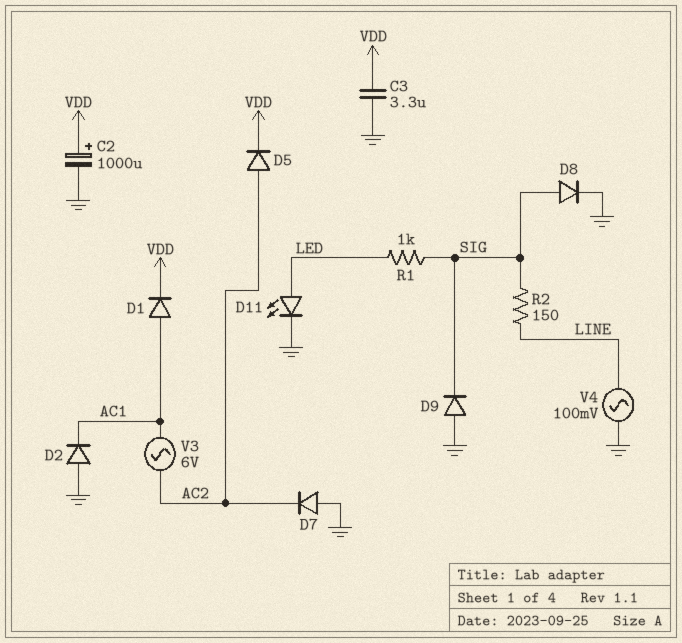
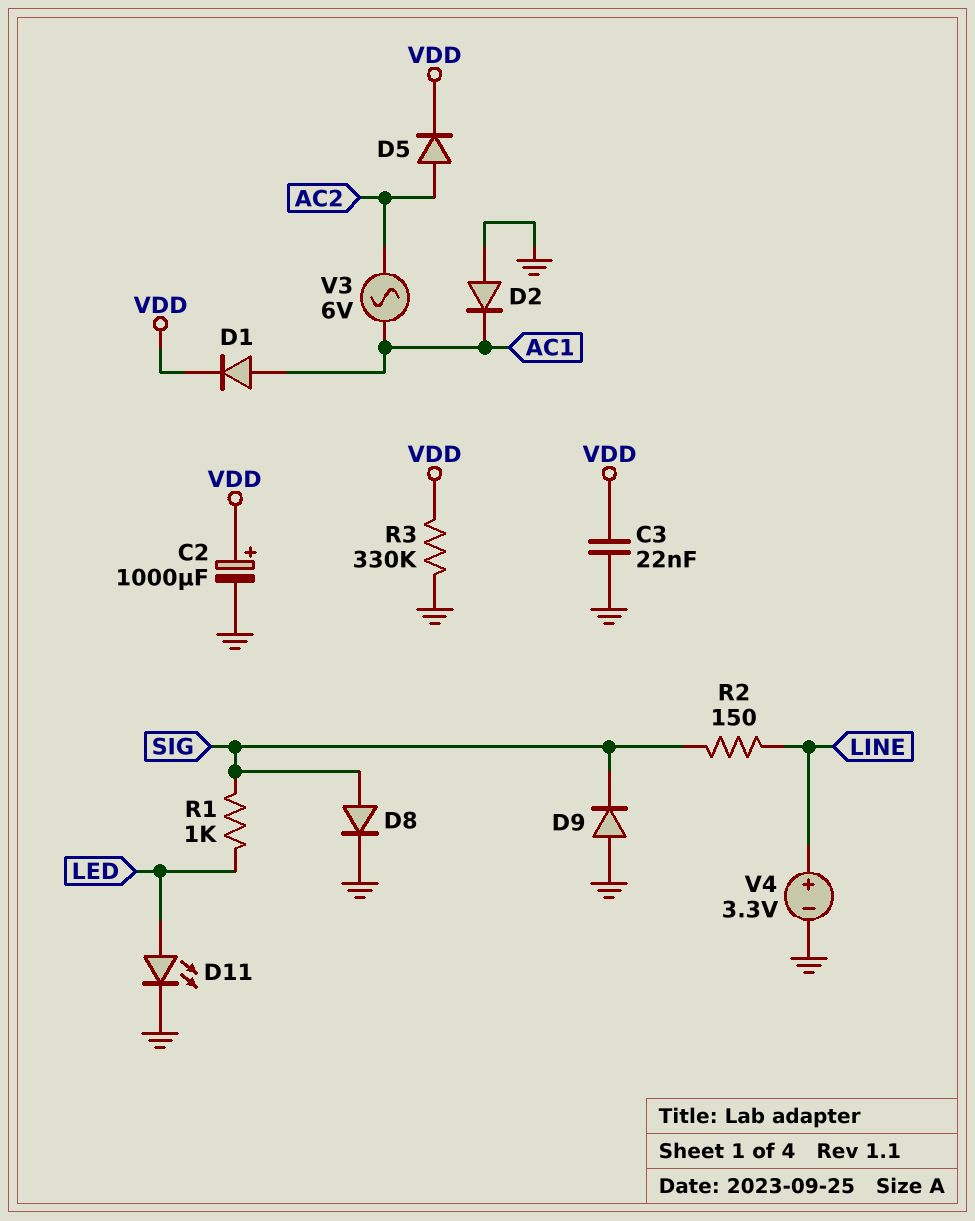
C3: 3.3uF (GND, VDD) -> 22nF (GND, VDD)
D7: diode (A GND, K AC2) -> none
R3: none -> 330k (GND, VDD)
V4: AC 100mV (GND, LINE) -> 3.3V (plus LINE, minus GND)

